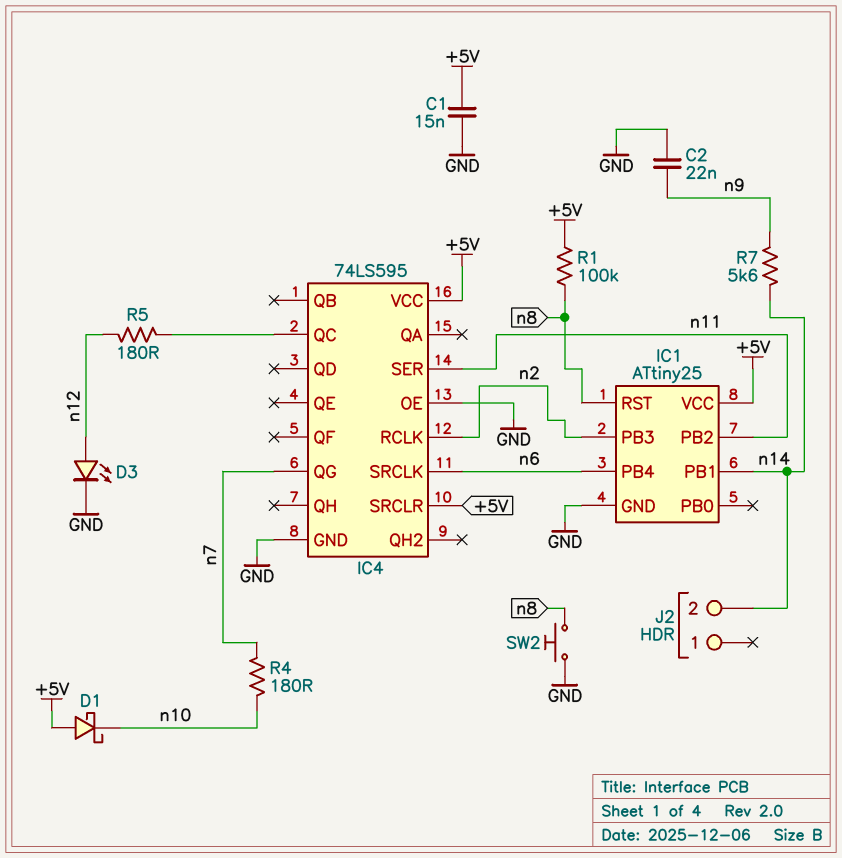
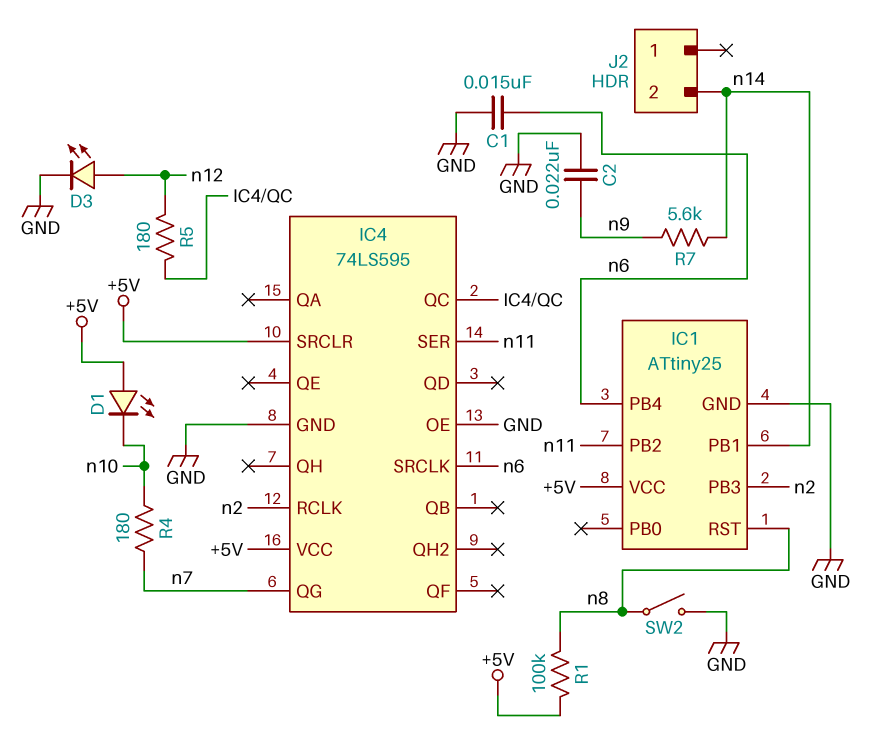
C1: 15nF (+5V, GND) -> 15nF (GND, n6)
D1: schottky (A +5V, K n10) -> LED (A +5V, K n10)
SW2: button (GND, n8) -> switch (GND, n8)

